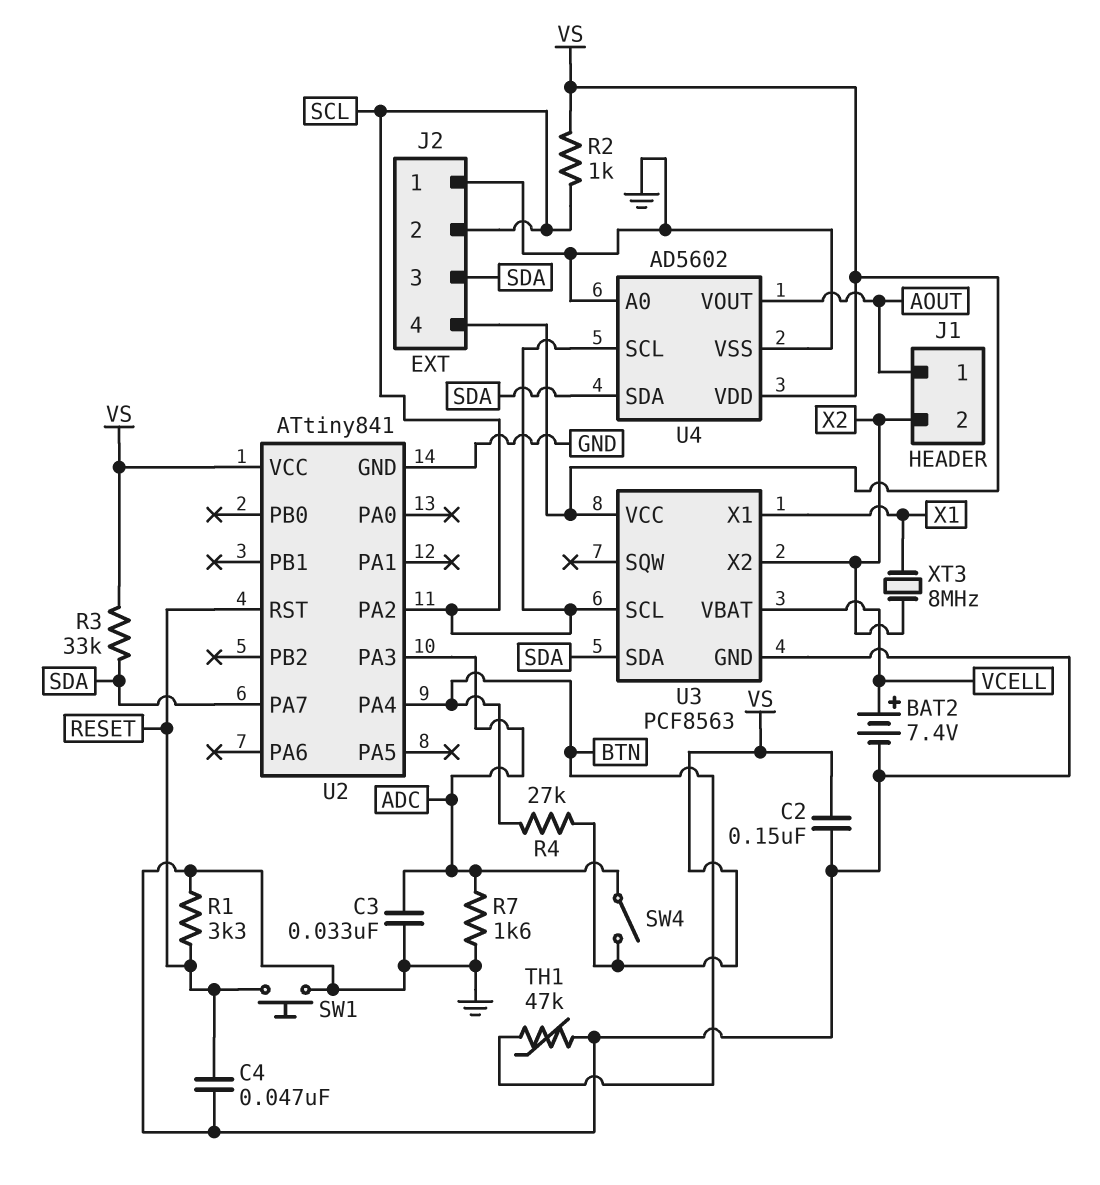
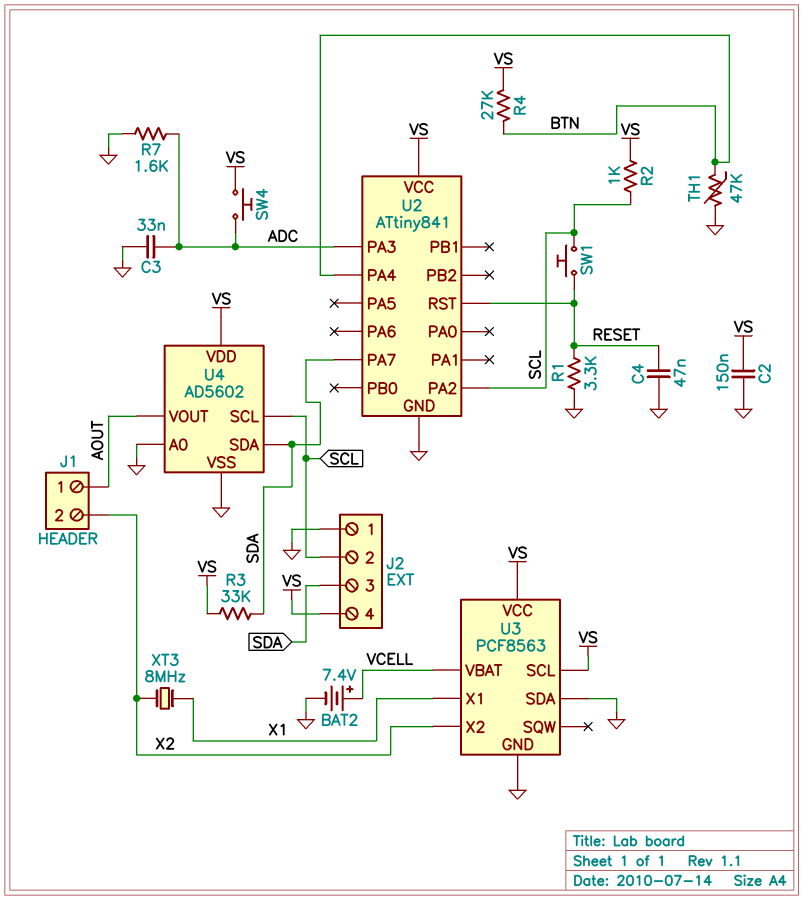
SW1: button (GND, RESET) -> button (RESET, SCL)
SW4: switch (ADC, VS) -> button (ADC, VS)
U3 pin SCL: SCL -> VS
U3 pin SDA: SDA -> GND

